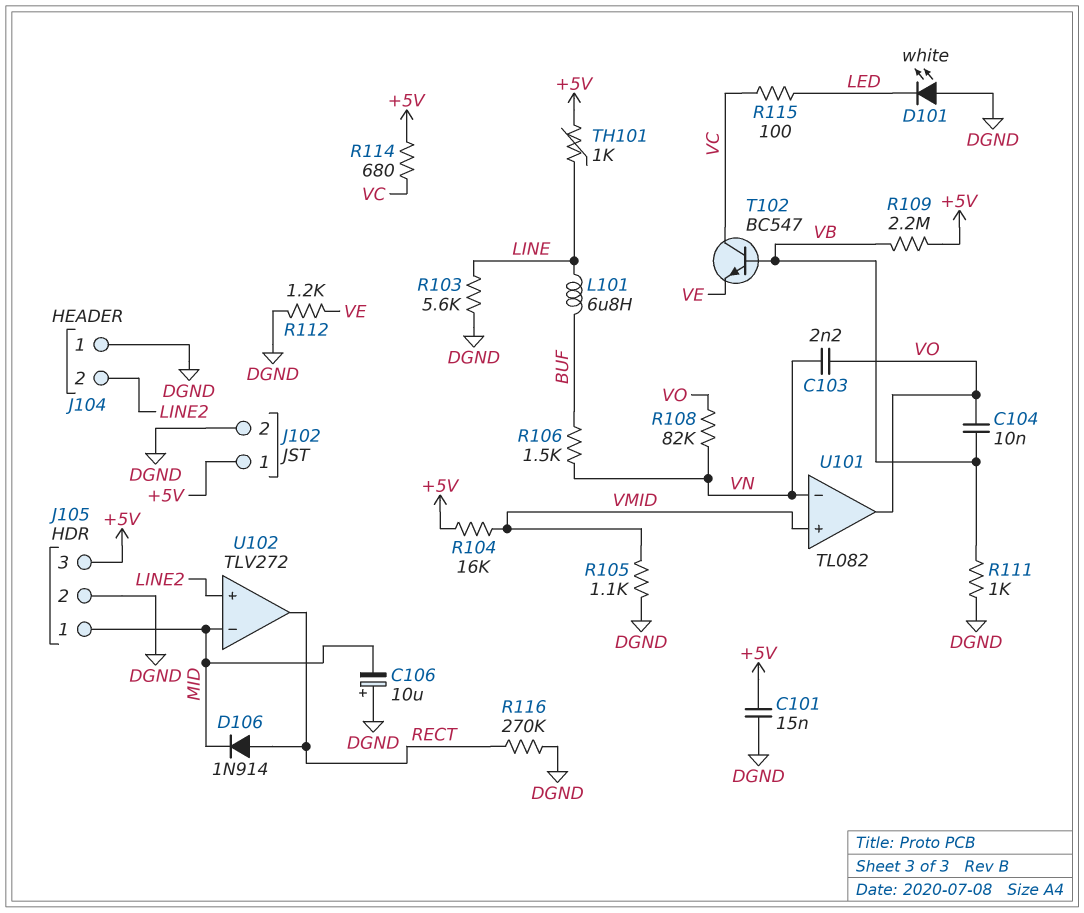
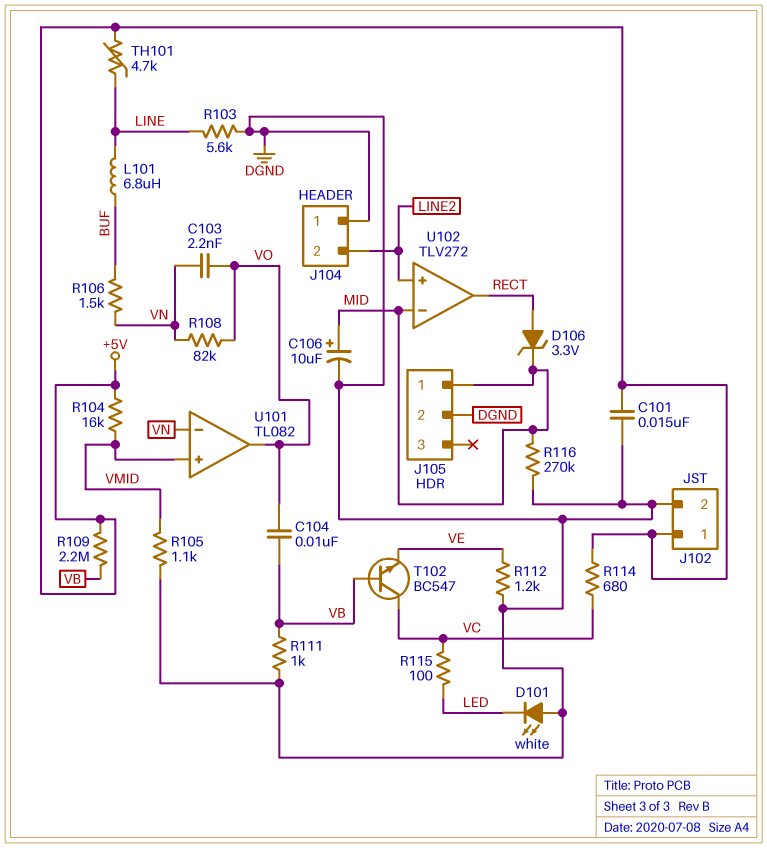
C106: 10uF (plus DGND, minus MID) -> 10uF (plus MID, minus DGND)
D106: diode 1N914 (A RECT, K MID) -> zener 3.3V (A RECT, K MID)
J105 pin 3: +5V -> none
R116: 270k (DGND, RECT) -> 270k (DGND, MID)
TH101: 1k (+5V, LINE) -> 4.7k (+5V, LINE)

